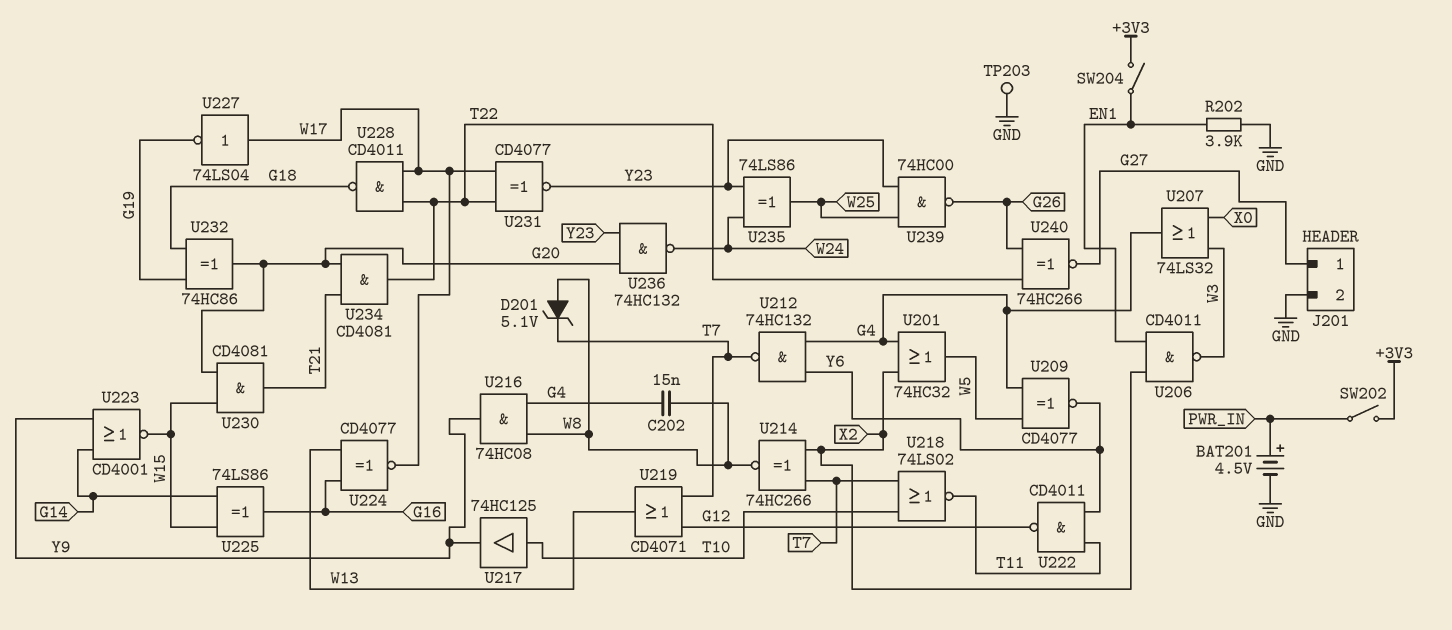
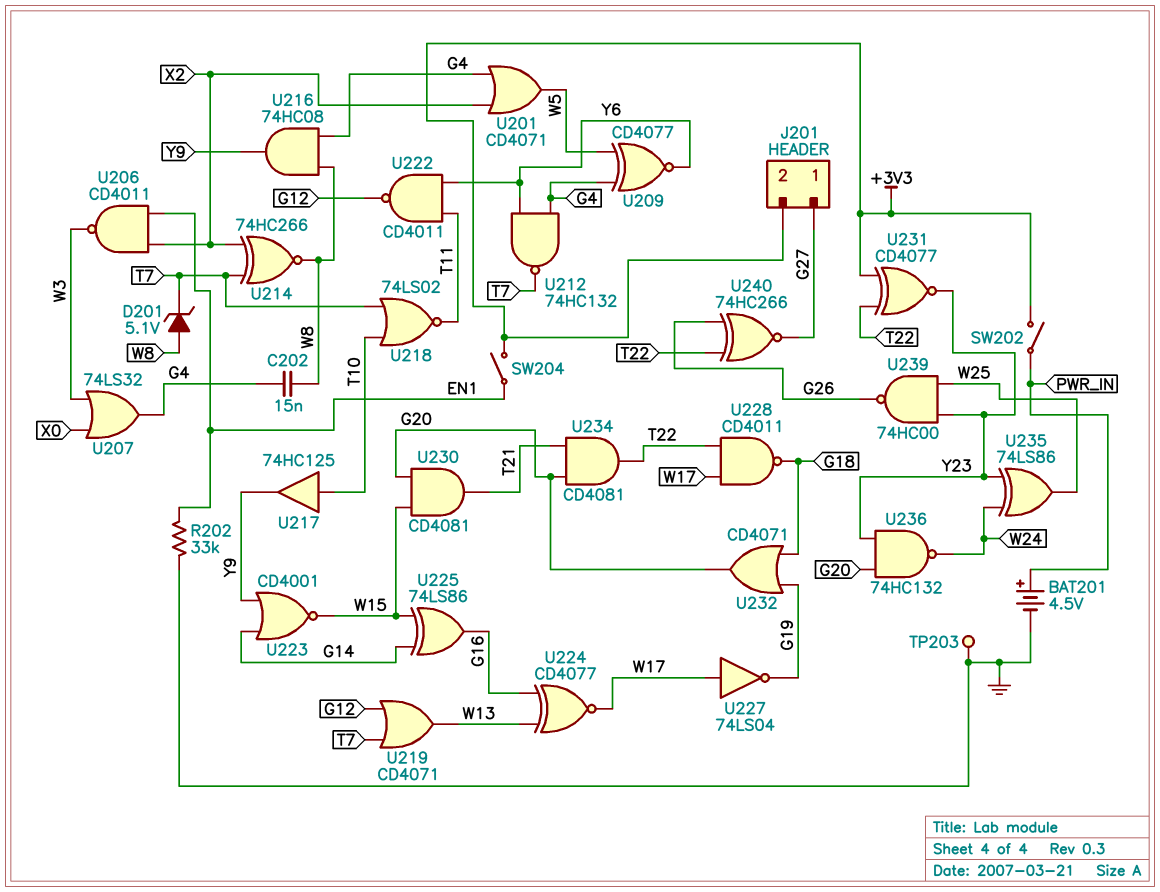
J201 pin 2: GND -> +3V3
R202: 3.9k (EN1, GND) -> 33k (EN1, GND)
U201: OR 74HC32 (in G4, in X2, out W5) -> OR CD4071 (in G4, in X2, out W5)
U231: XNOR CD4077 (in T22, in W17, out Y23) -> XNOR CD4077 (in +3V3, in T22, out Y23)
U232: XOR 74HC86 (in G18, in G19, out G20) -> OR CD4071 (in G18, in G19, out G20)

